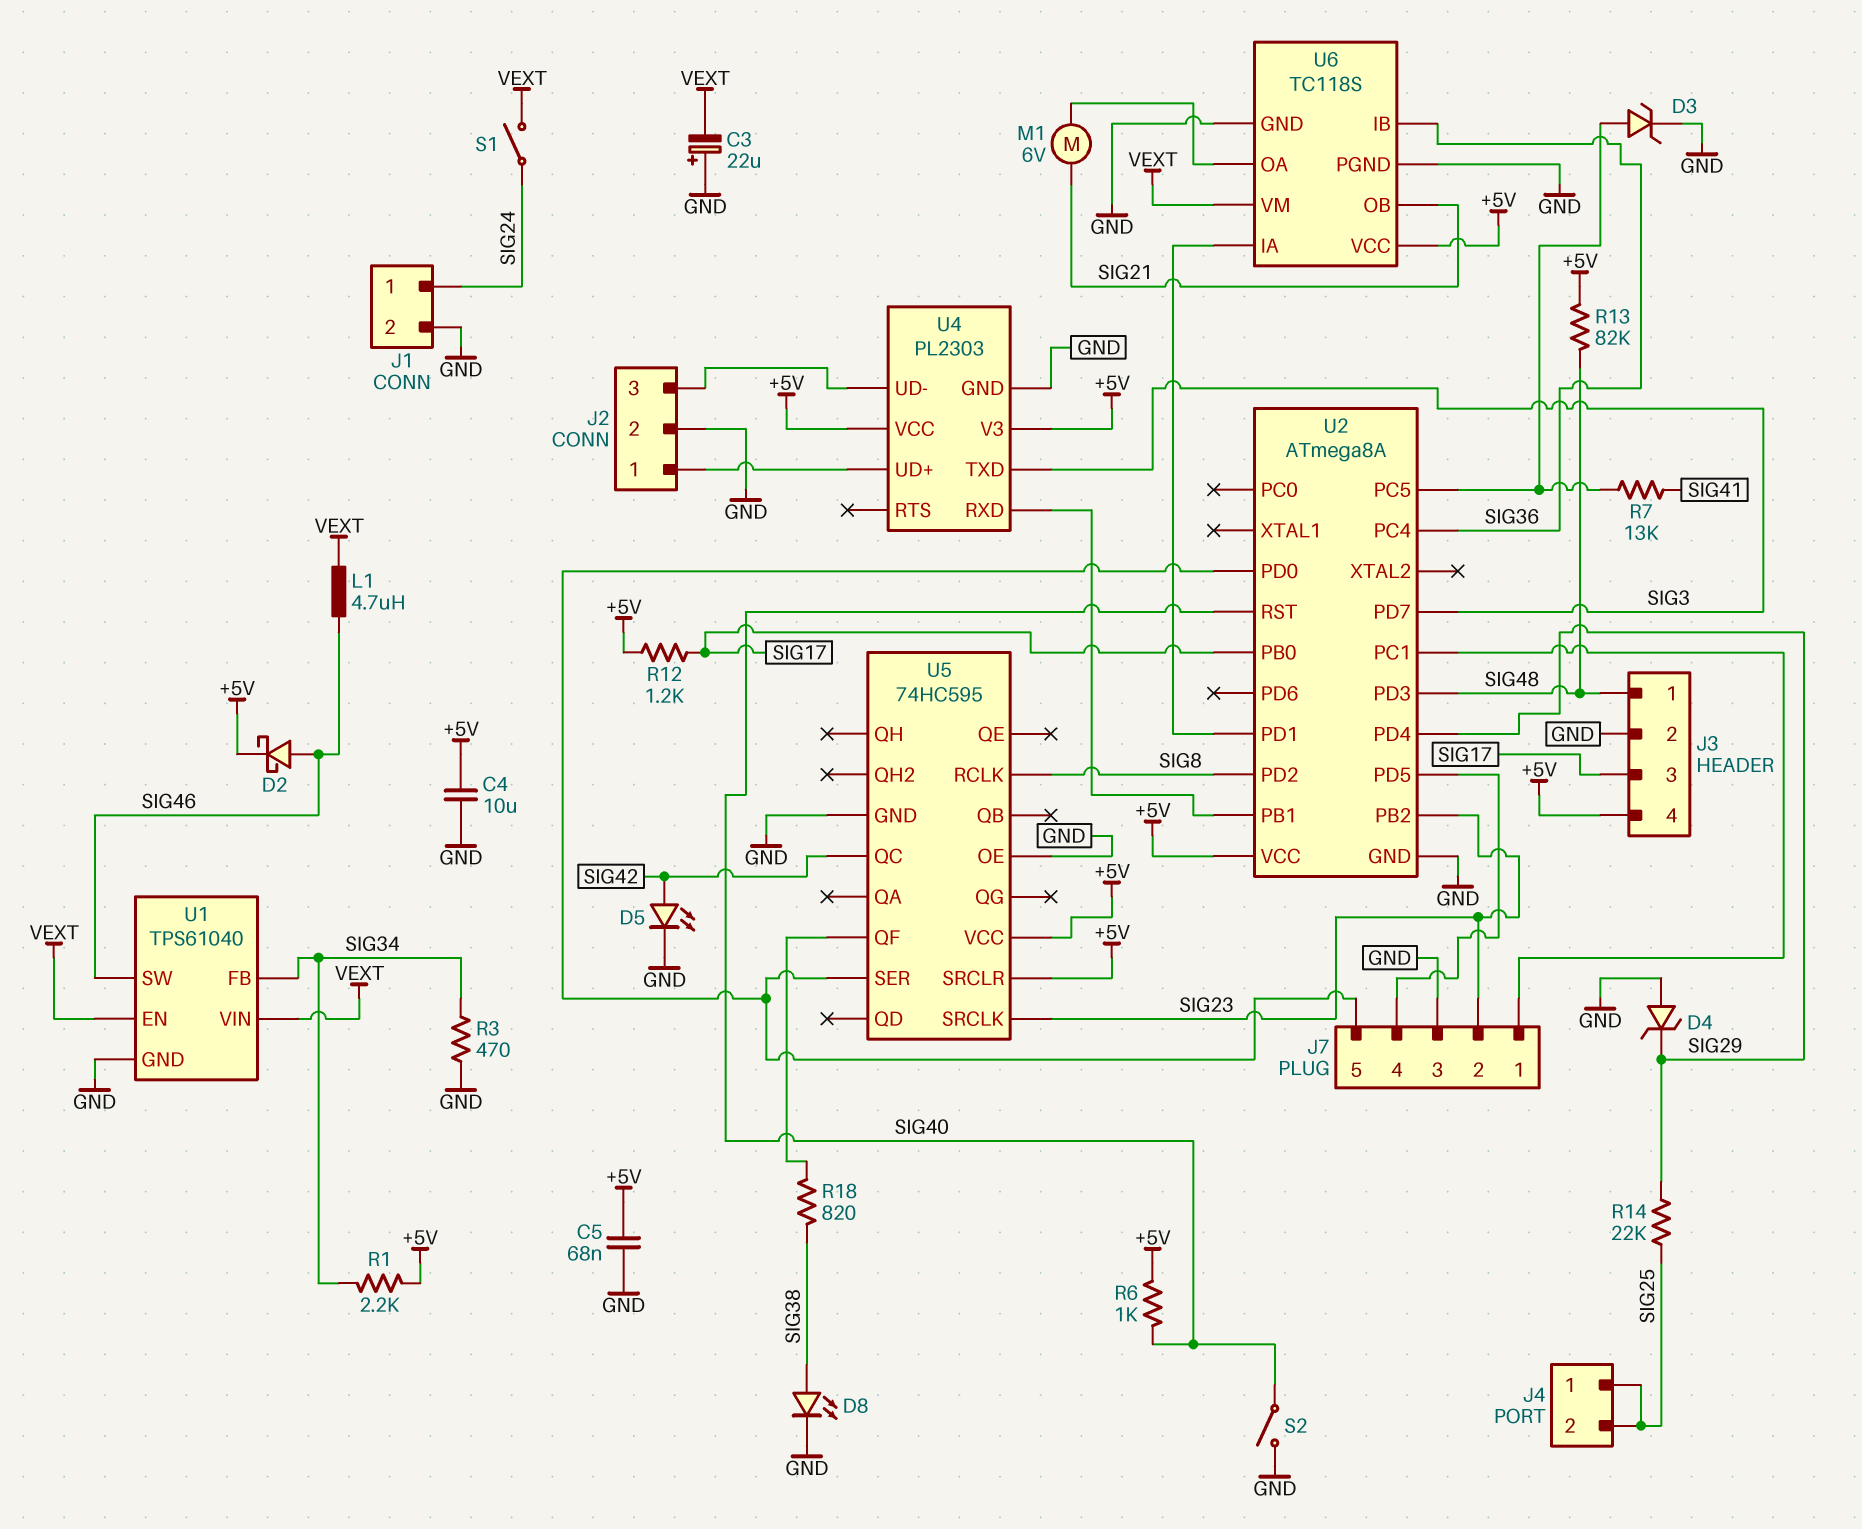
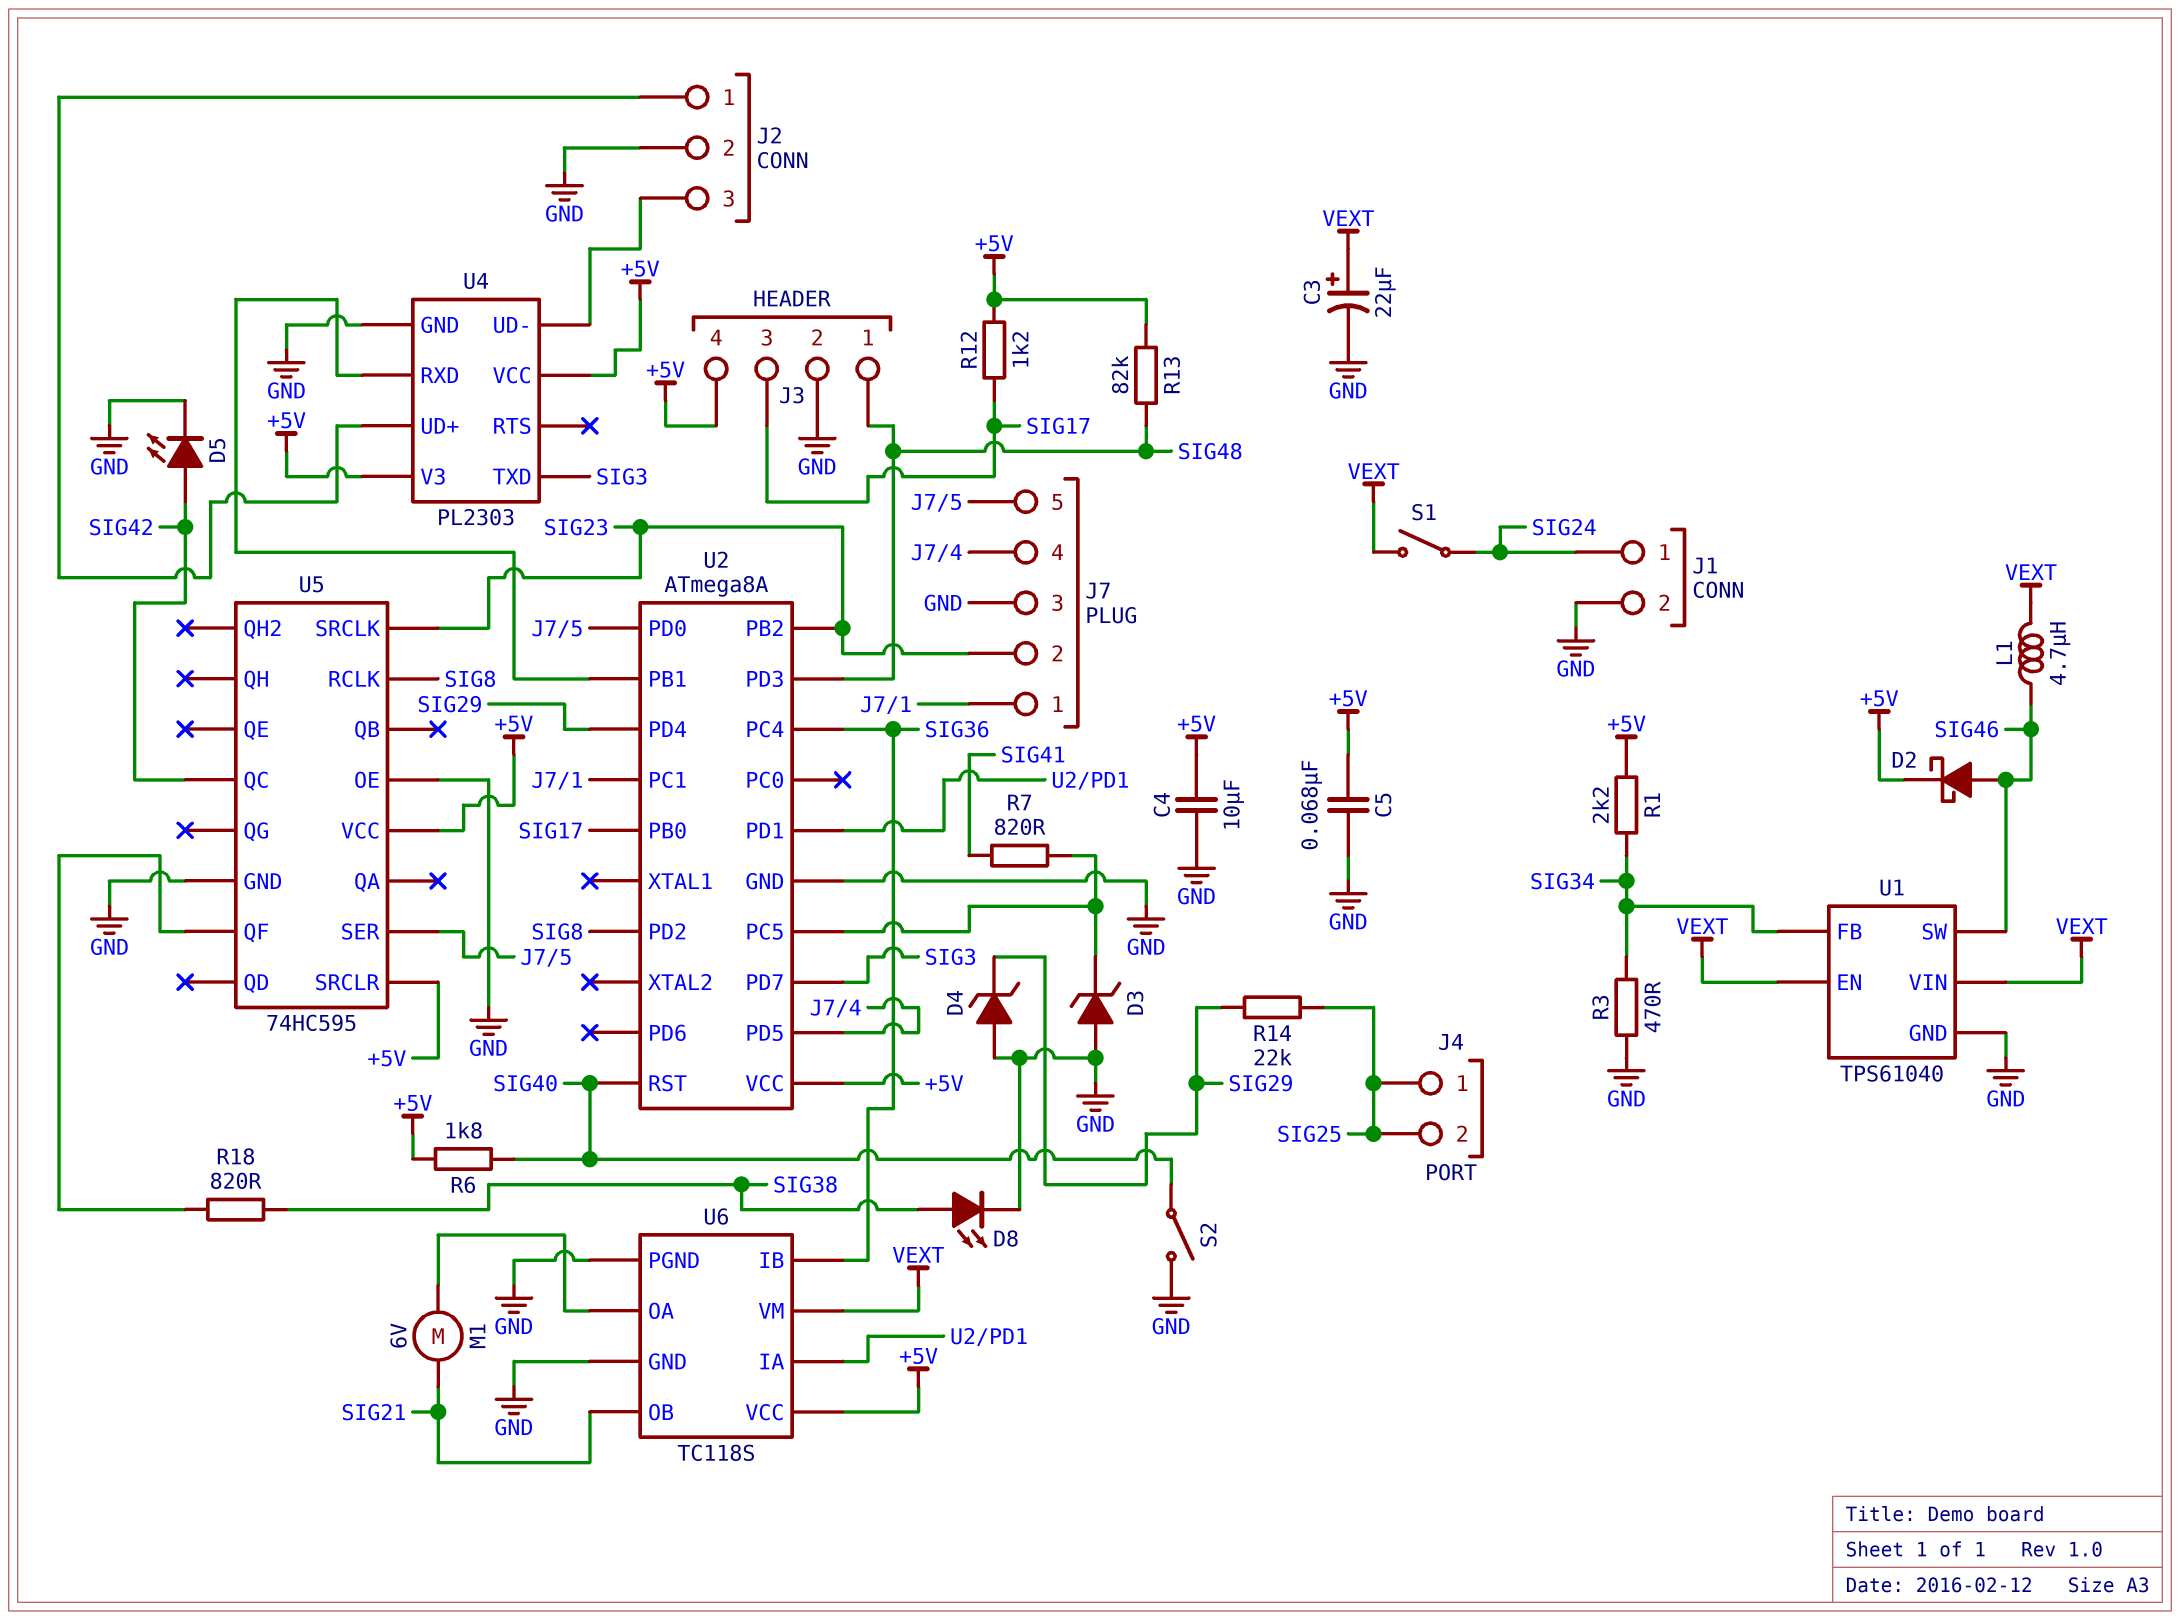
C3: 22uF (plus GND, minus VEXT) -> 22uF (plus VEXT, minus GND)
D3: zener (A U2/PC5, K GND) -> zener (A GND, K U2/PC5)
R6: 1k (+5V, SIG40) -> 1.8k (+5V, SIG40)
R7: 13k (SIG41, U2/PC5) -> 820 (SIG41, U2/PC5)

